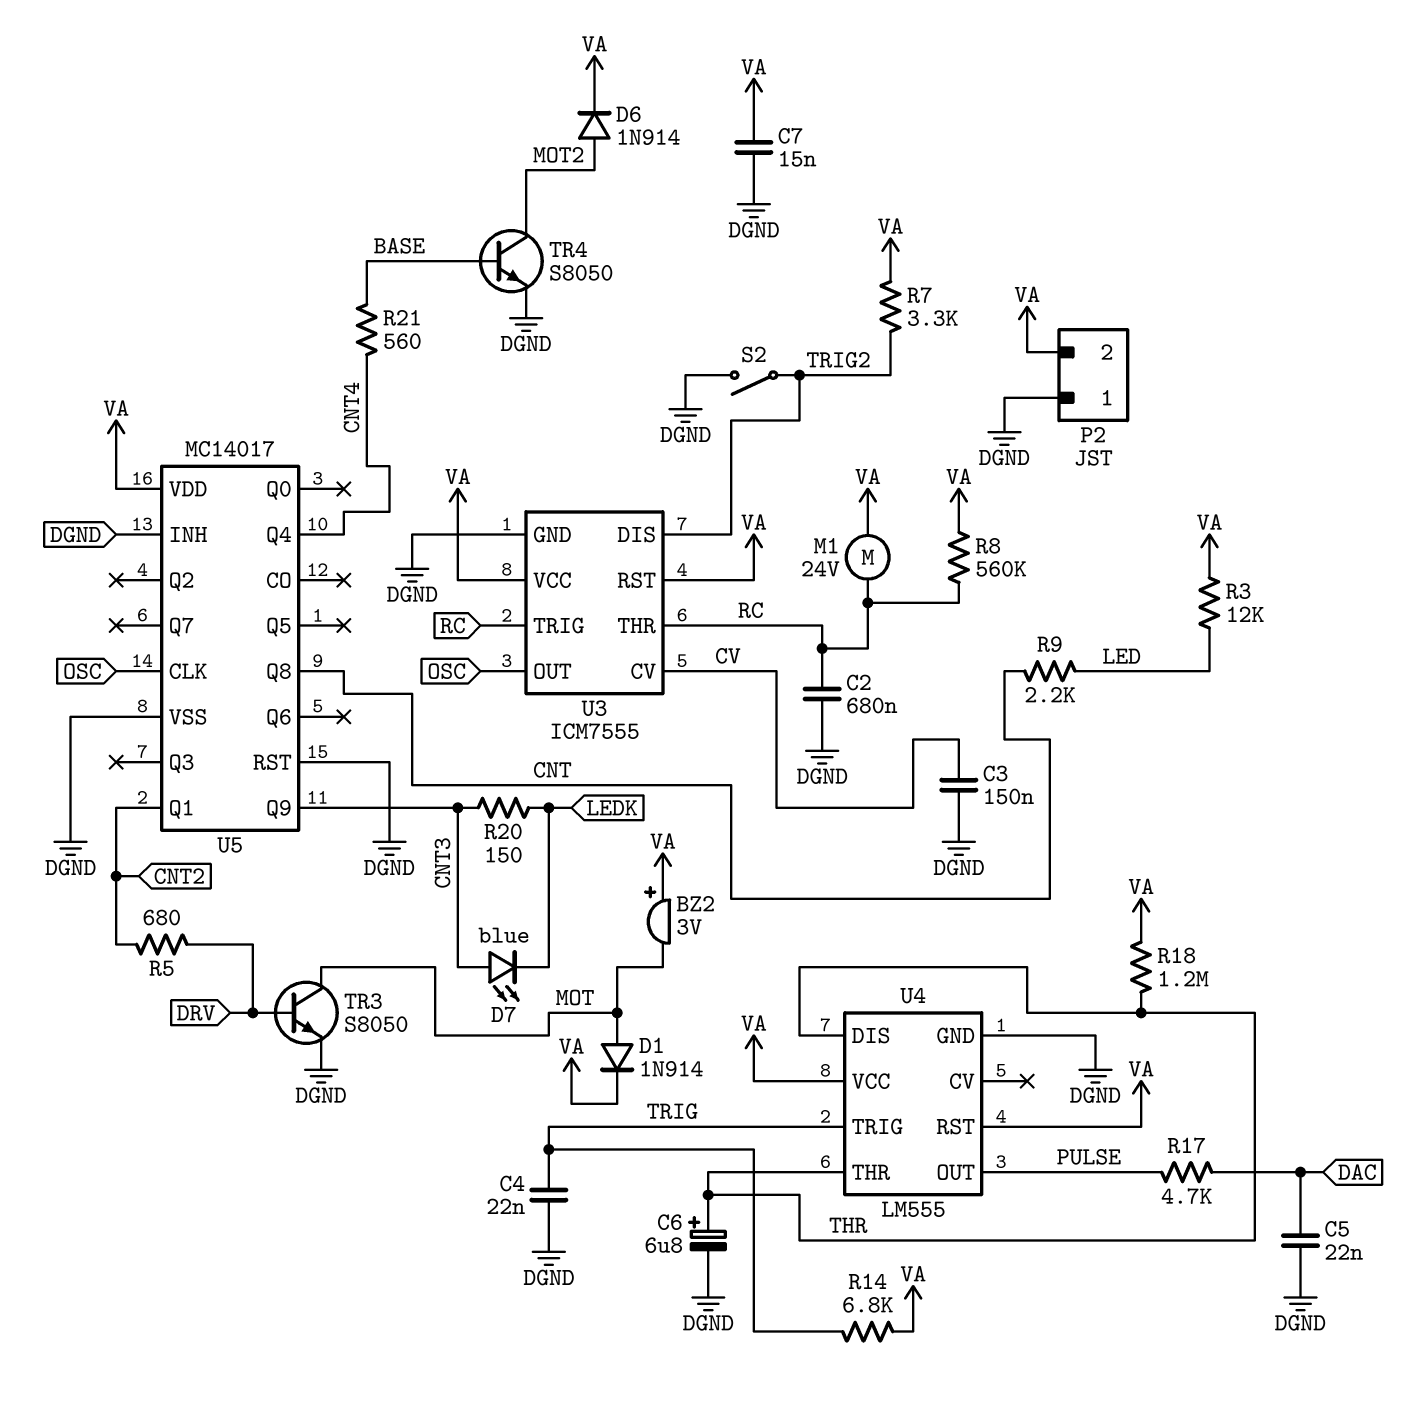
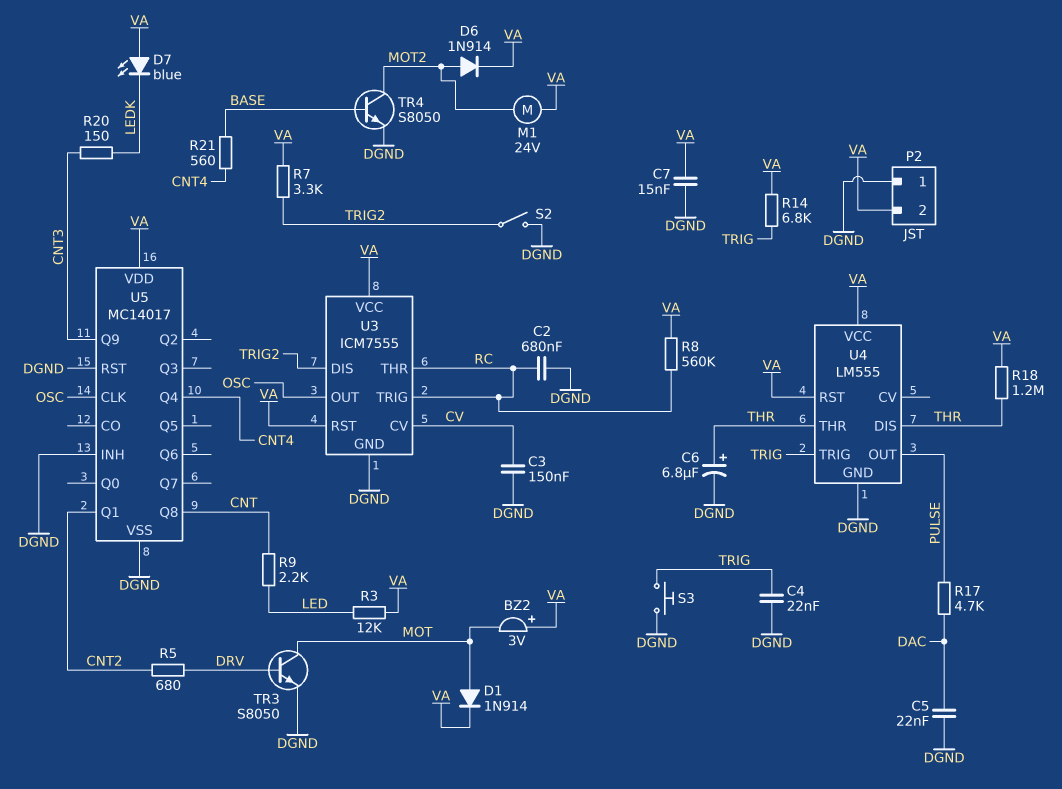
D7: LED blue (A CNT3, K LEDK) -> LED blue (A VA, K LEDK)
M1: motor 24V (RC, VA) -> motor 24V (MOT2, VA)
S3: none -> button (DGND, TRIG)

